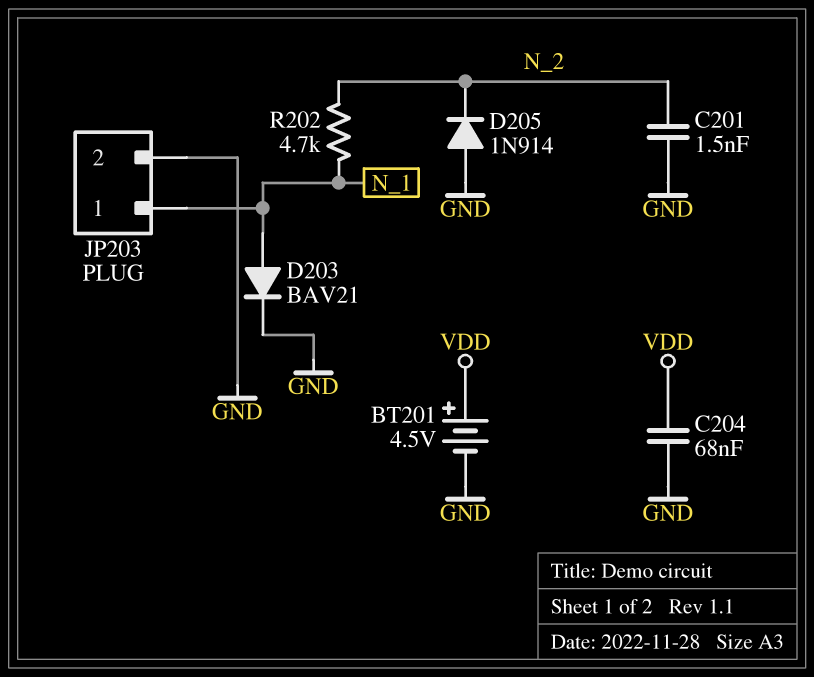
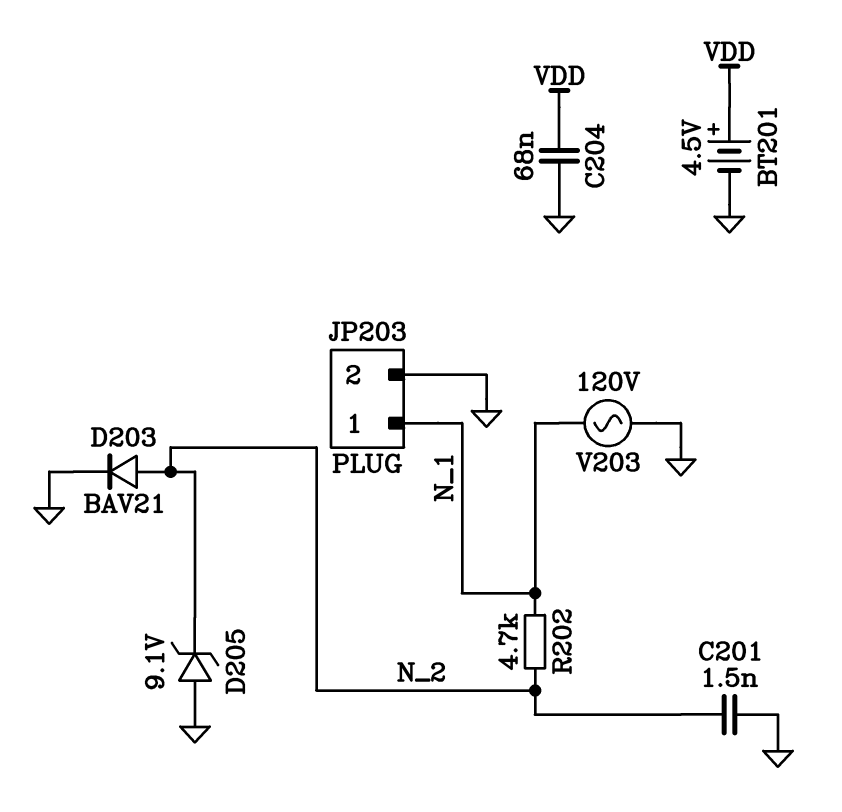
D203: diode BAV21 (A N_1, K GND) -> diode BAV21 (A N_2, K GND)
D205: diode 1N914 (A GND, K N_2) -> zener 9.1V (A GND, K N_2)
V203: none -> AC 120V (GND, N_1)

